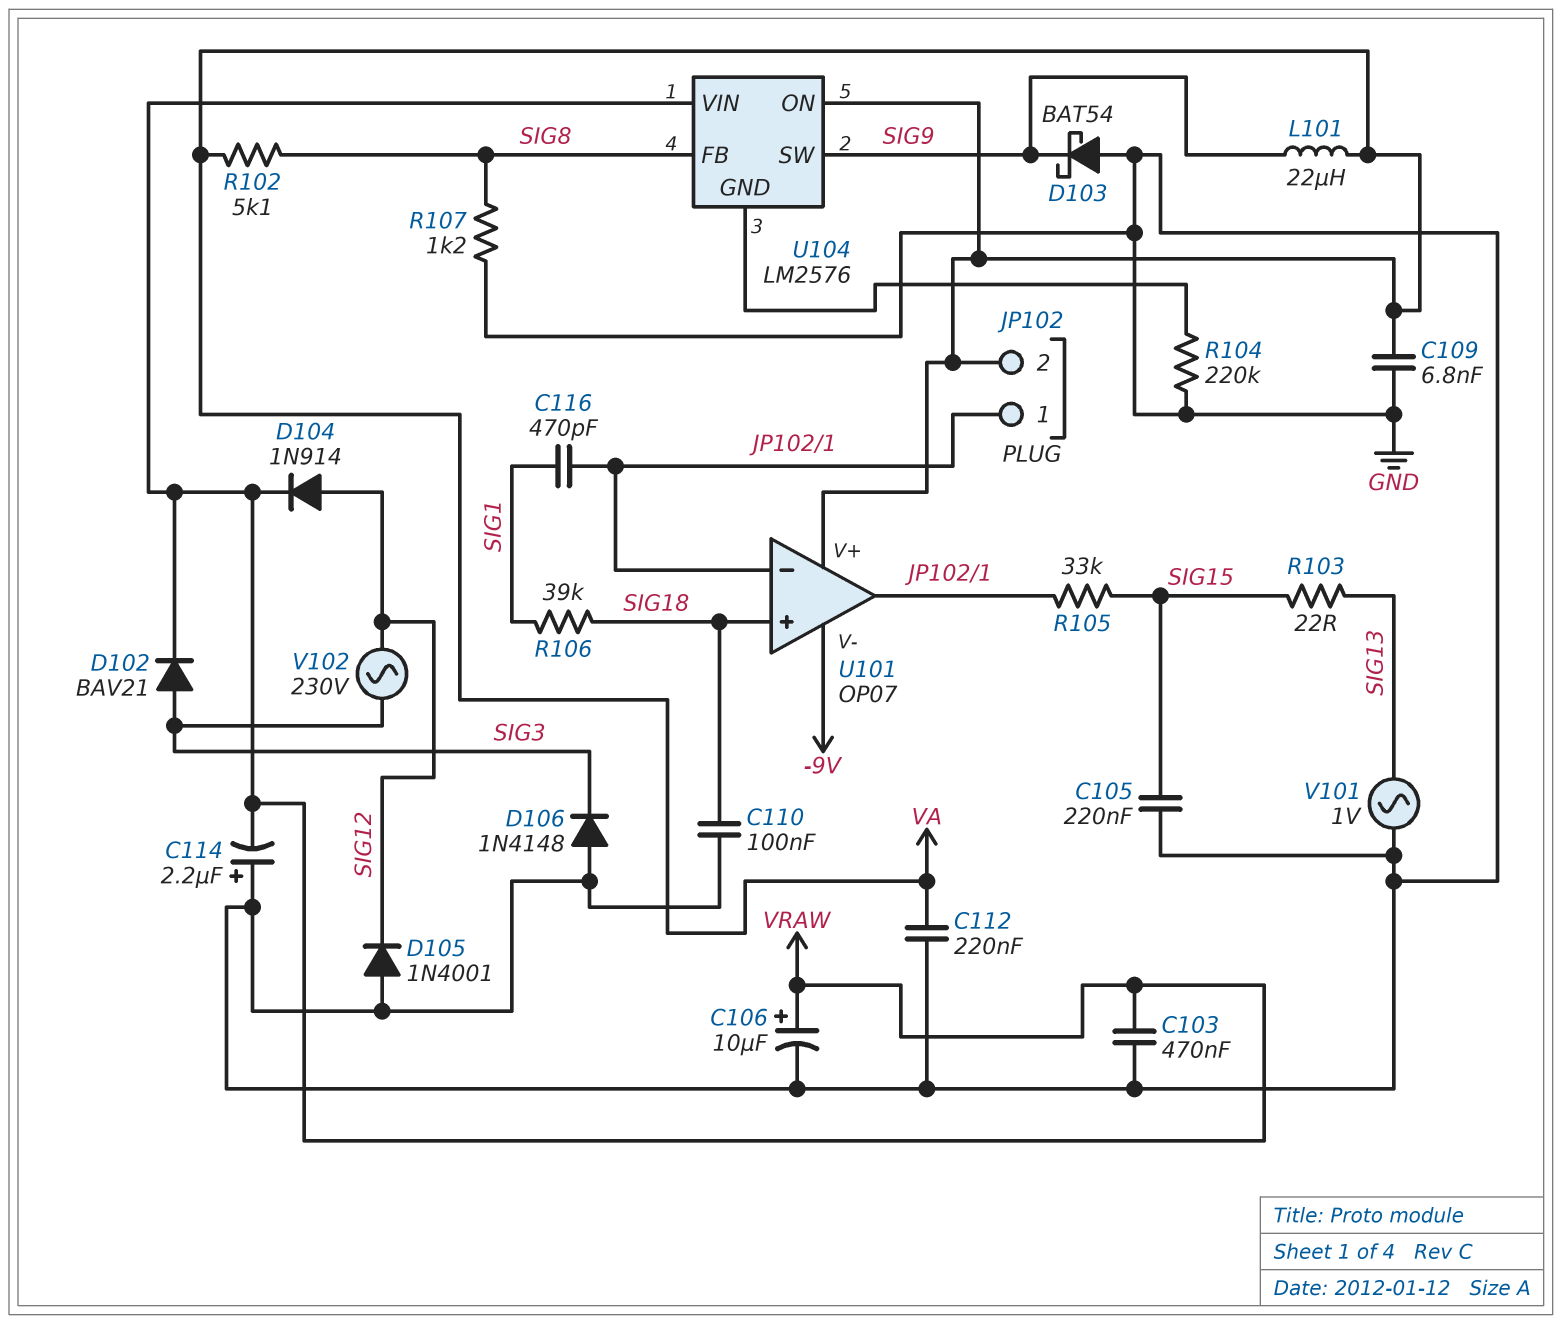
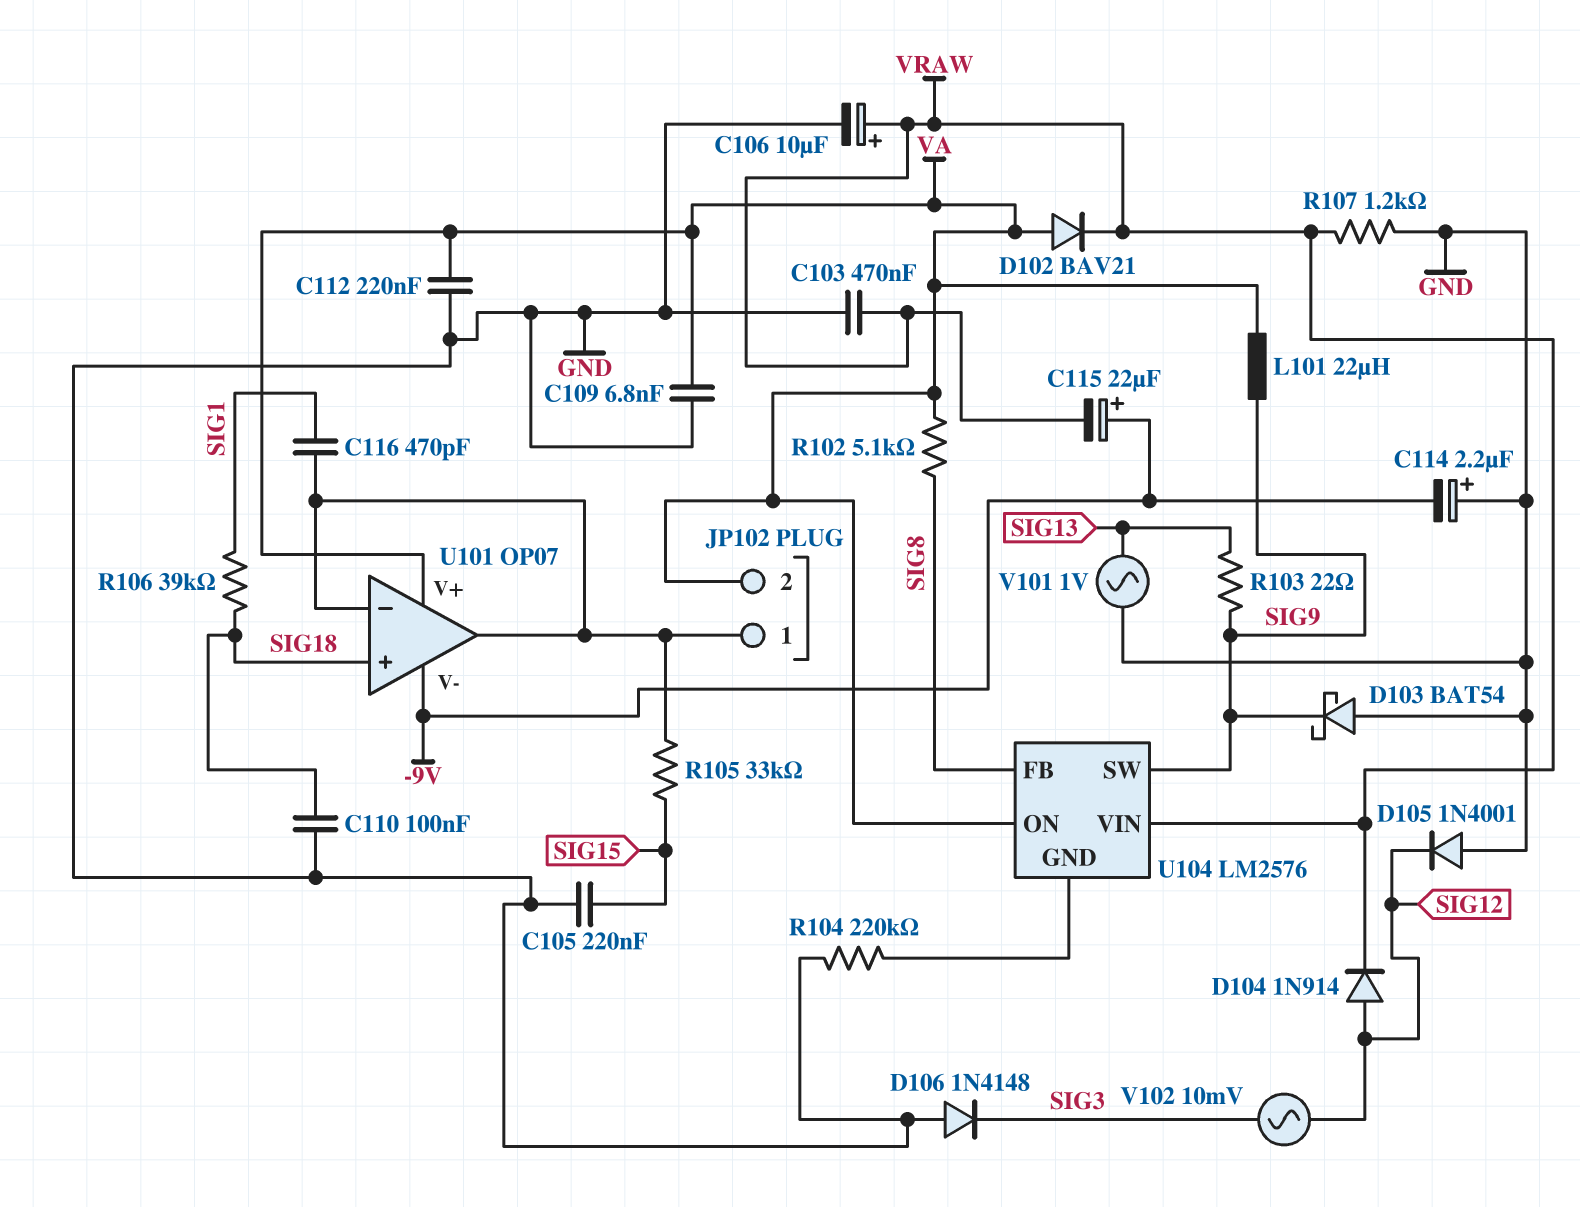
C114: 2.2uF (plus GND, minus VRAW) -> 2.2uF (plus GND, minus -9V)
C115: none -> 22uF (plus -9V, minus VRAW)
D102: diode BAV21 (A SIG3, K VRAW) -> diode BAV21 (A VA, K VRAW)
R103: 22 (SIG13, SIG15) -> 22 (SIG9, SIG13)
R107: 1.2k (GND, SIG8) -> 1.2k (GND, VRAW)
V102: AC 230V (SIG3, SIG12) -> AC 10mV (SIG3, SIG12)

